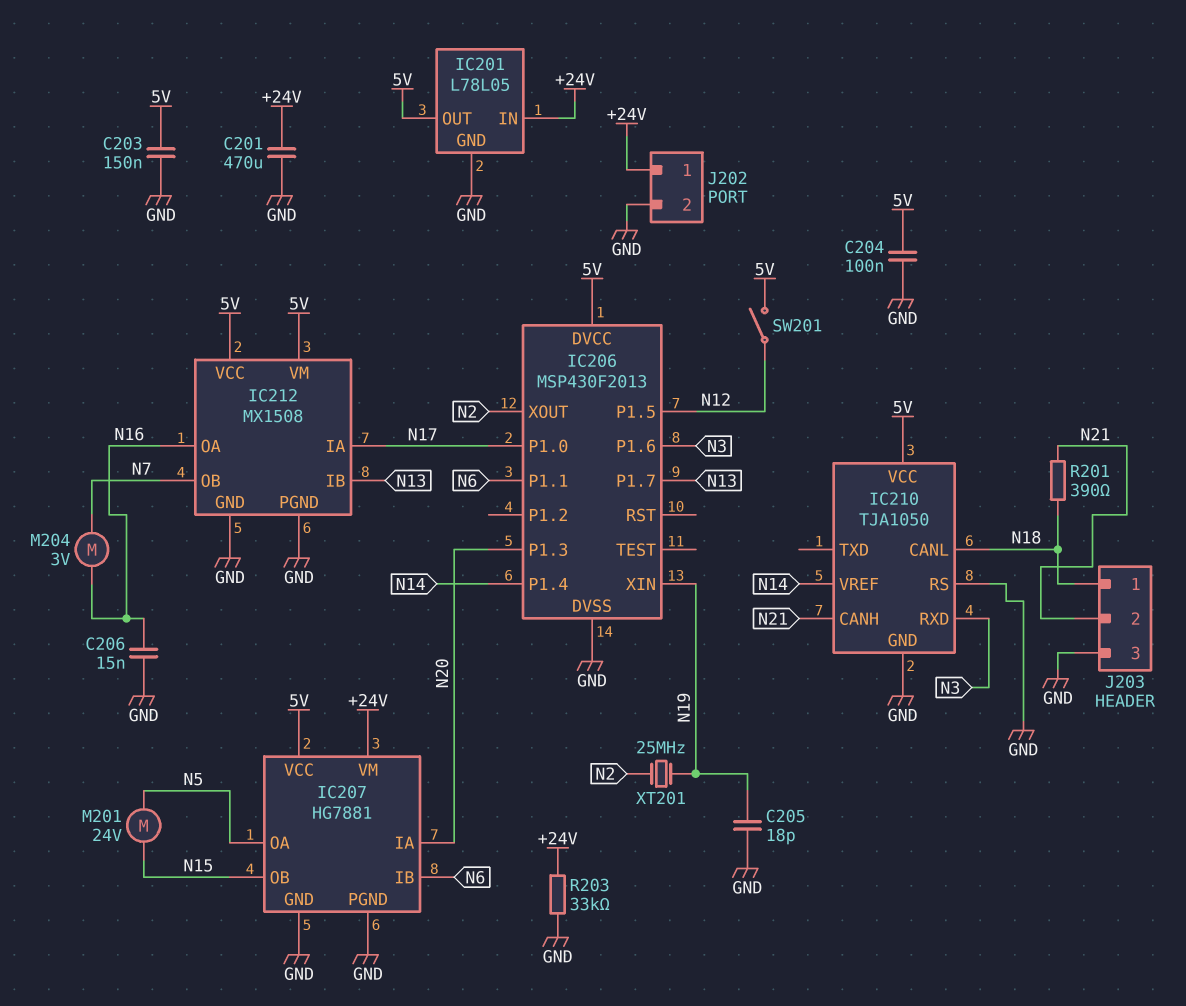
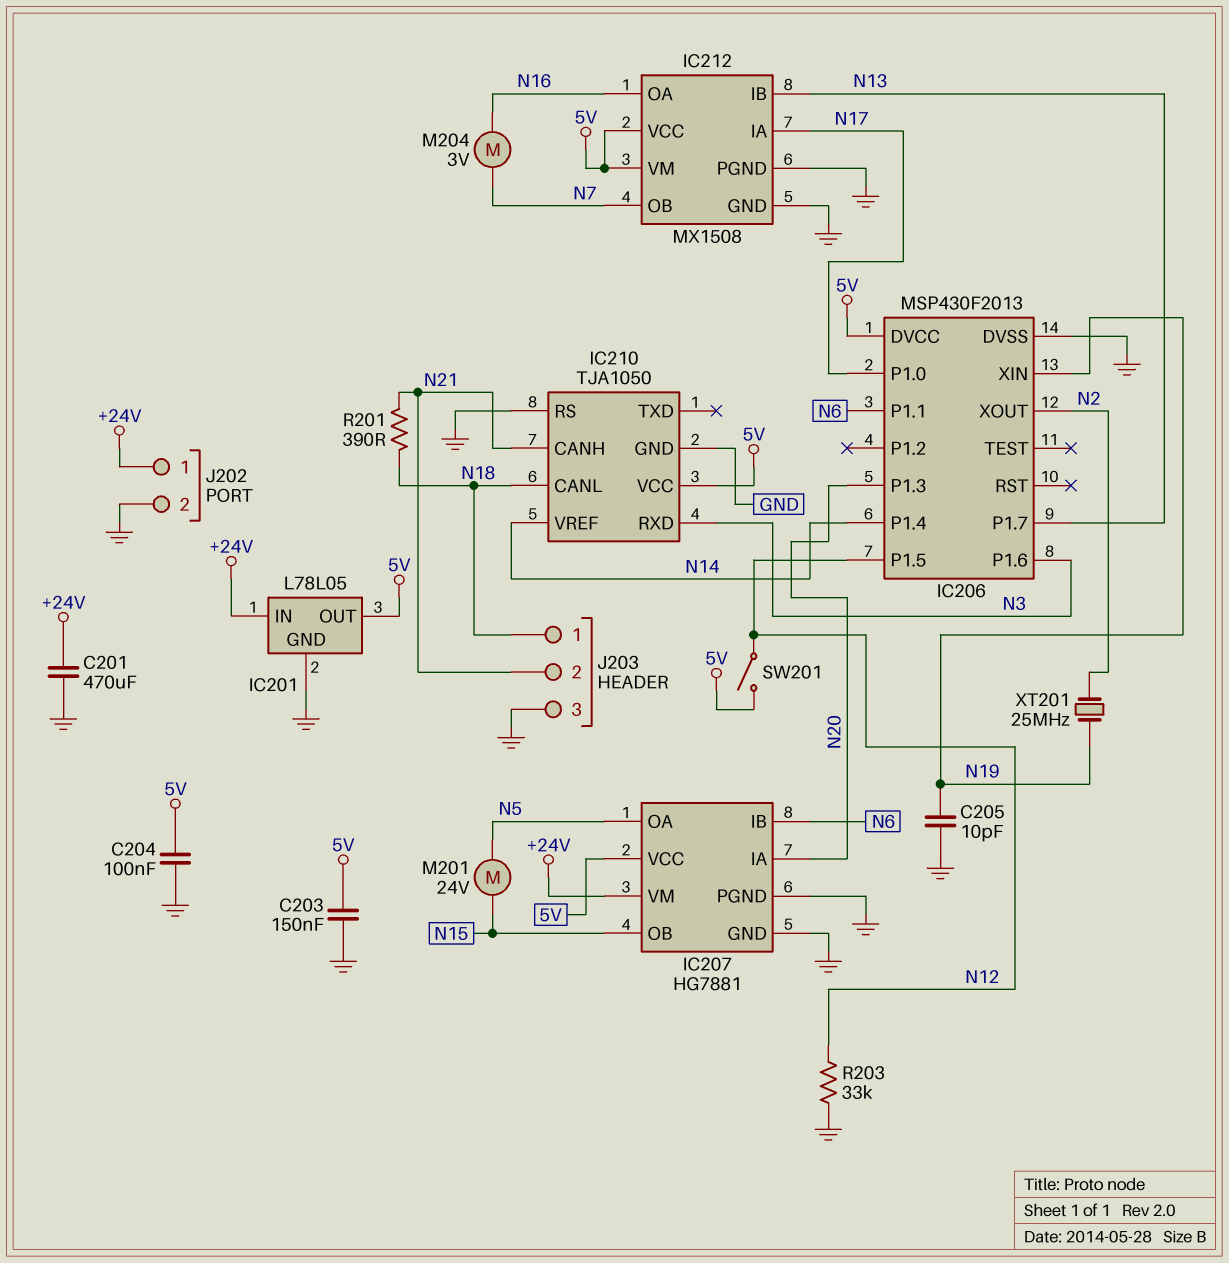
C205: 18pF (GND, N19) -> 10pF (GND, N19)
C206: 15nF (GND, N16) -> none
R203: 33k (+24V, GND) -> 33k (GND, N12)

